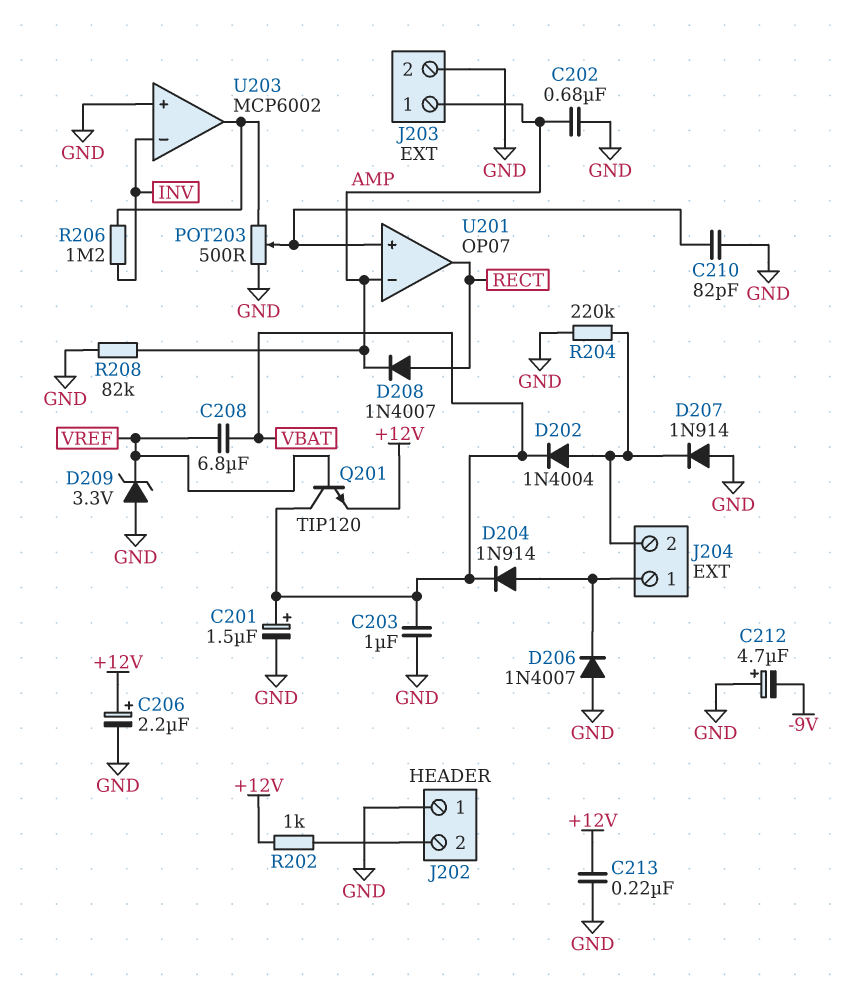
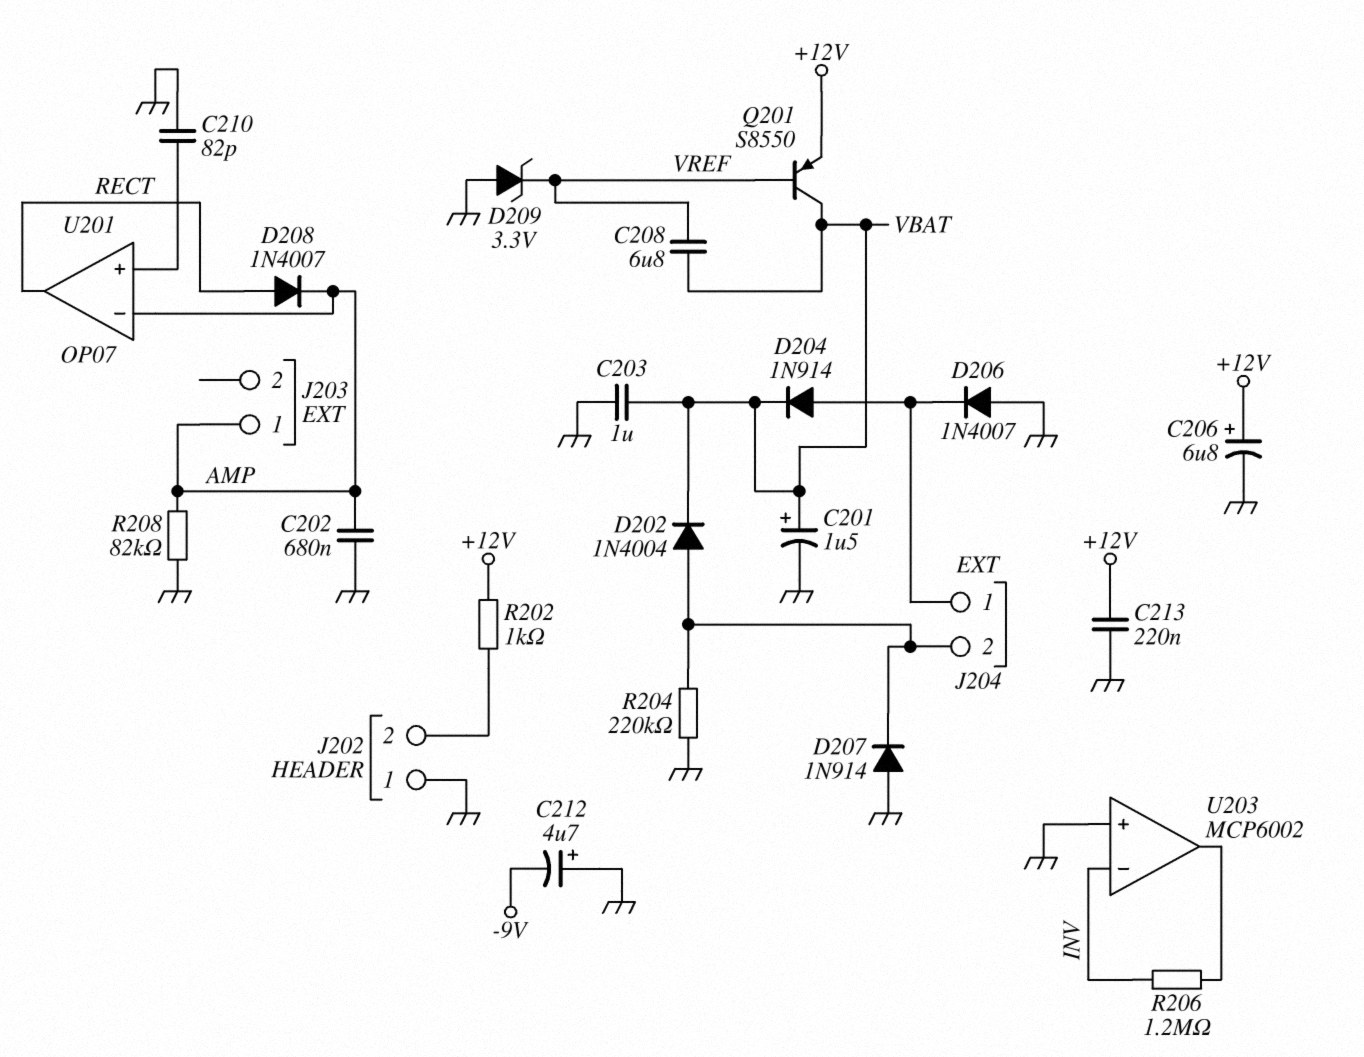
C206: 2.2uF (plus +12V, minus GND) -> 6.8uF (plus +12V, minus GND)
J203 pin 2: GND -> none
POT203: 500 (GND, U203/out, wiper U201/in+) -> none
Q201: NPN TIP120 (B VREF, C VBAT, E +12V) -> PNP S8550 (B VREF, C VBAT, E +12V)

